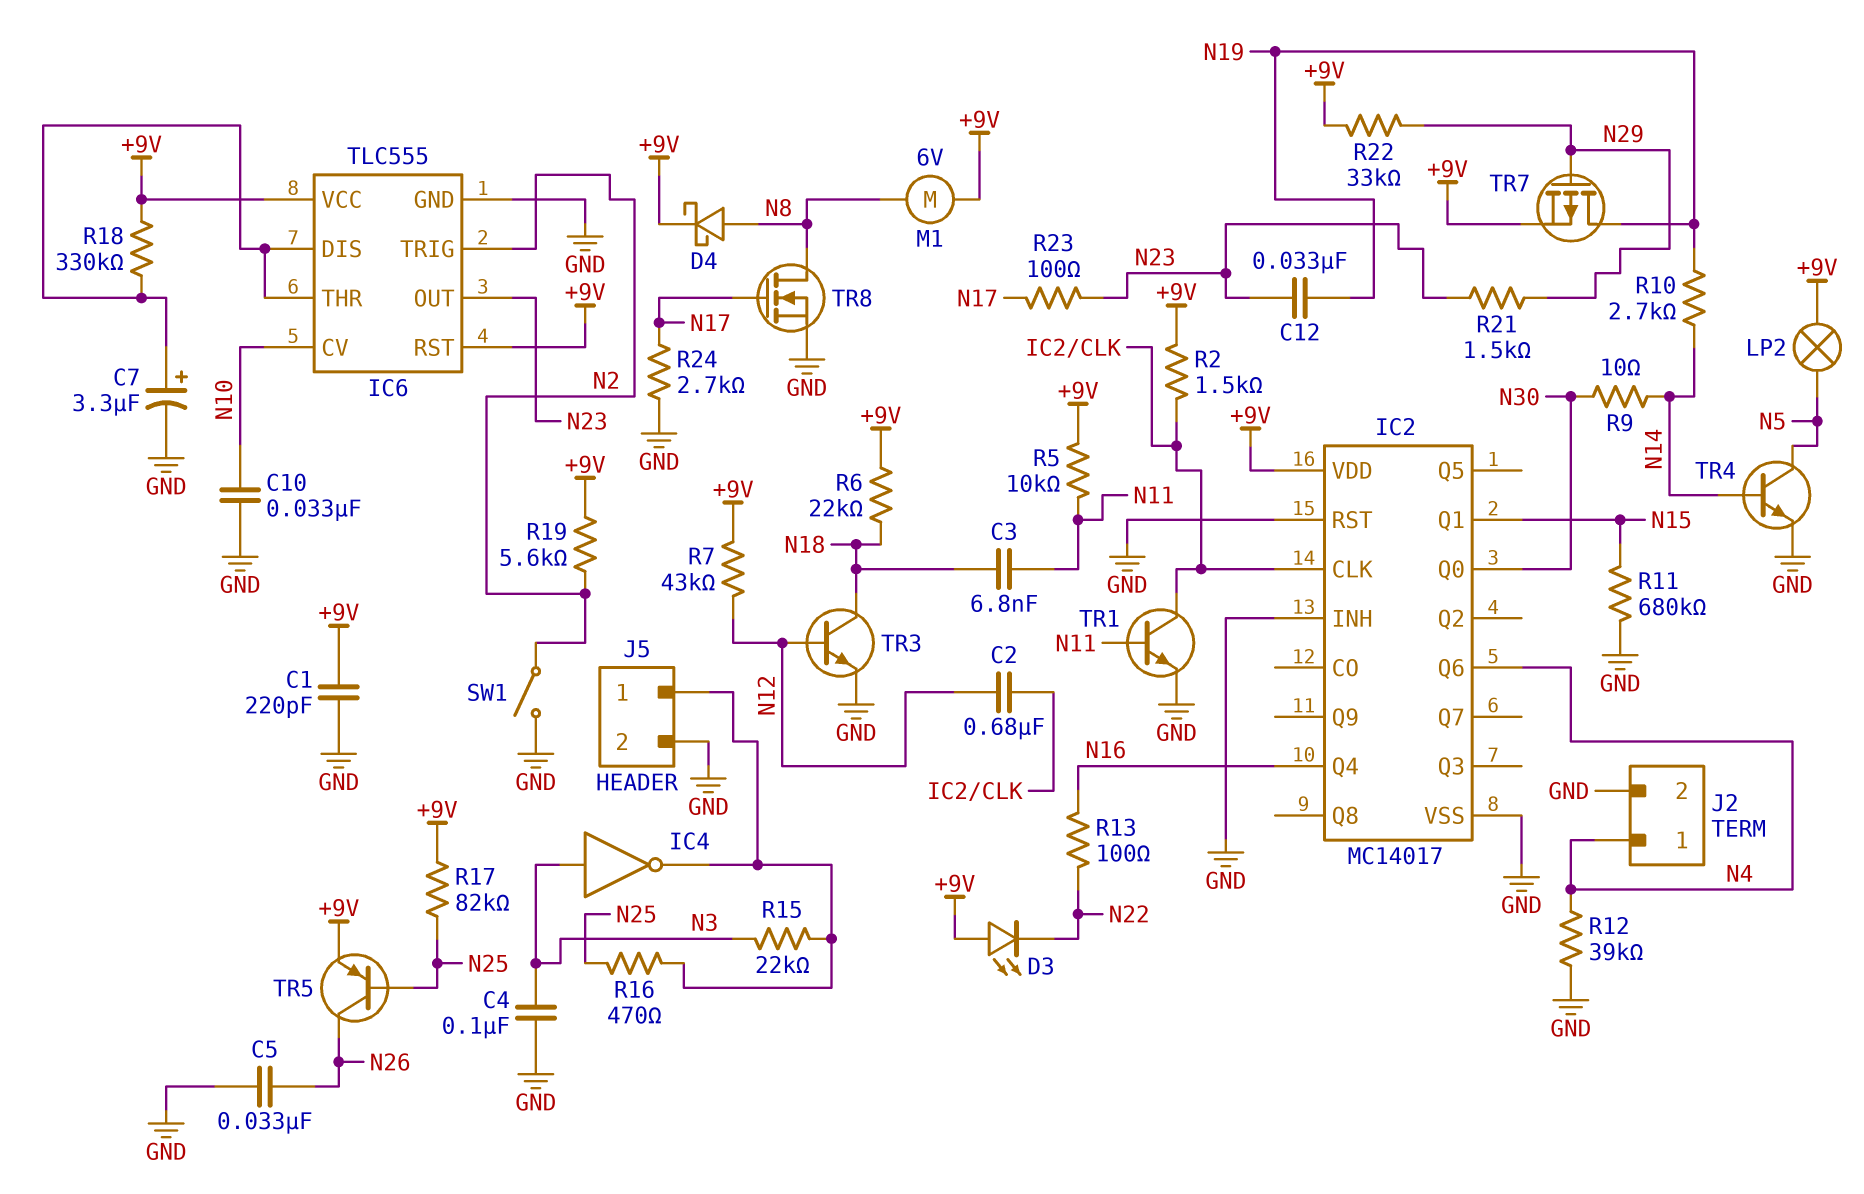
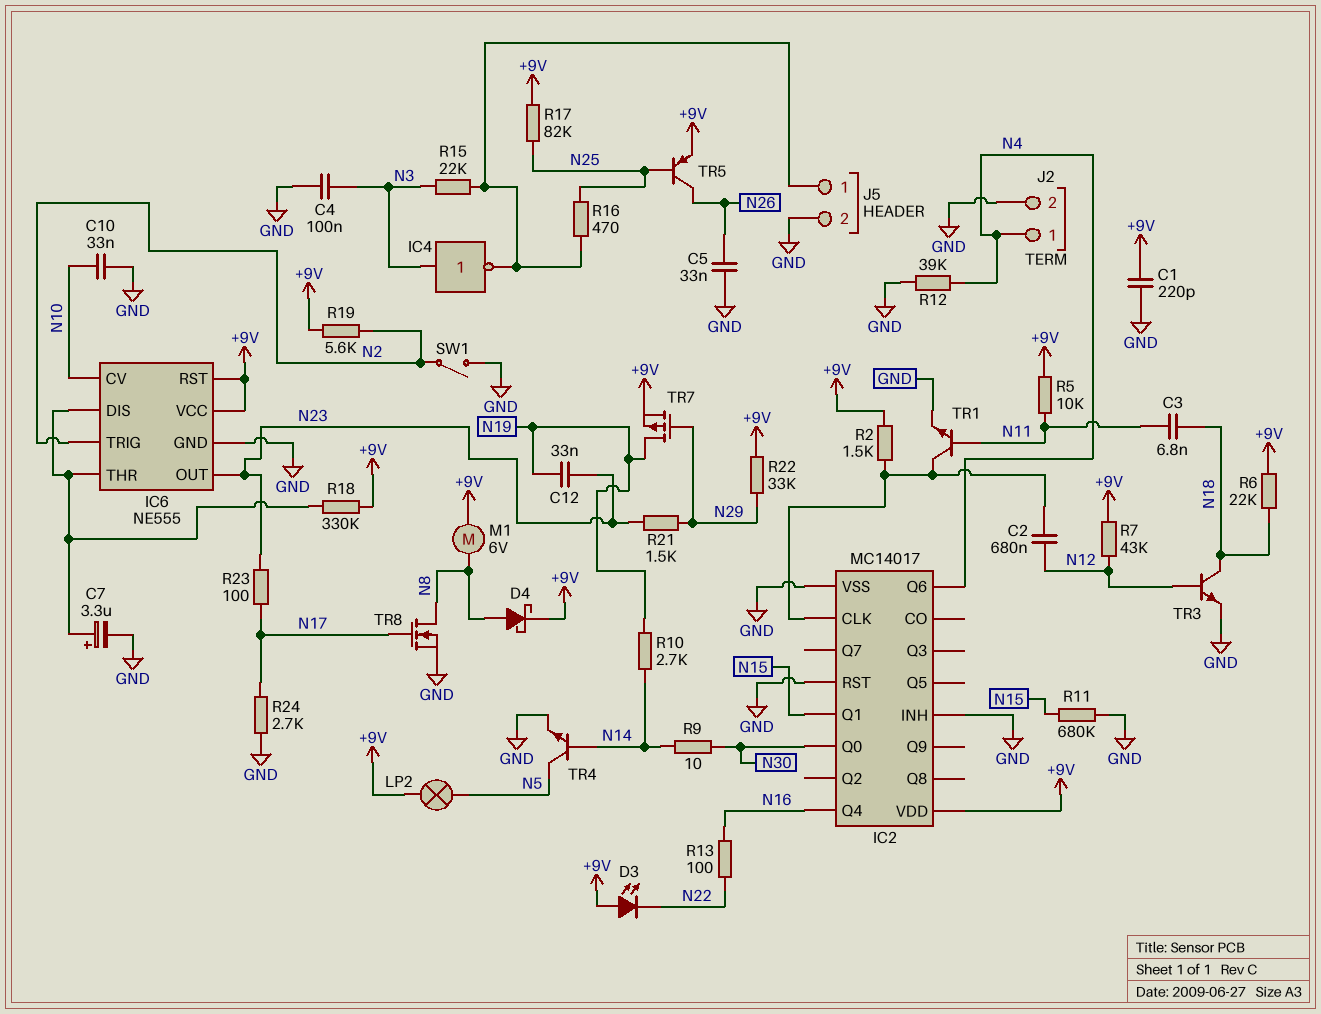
IC6: TLC555 -> NE555

